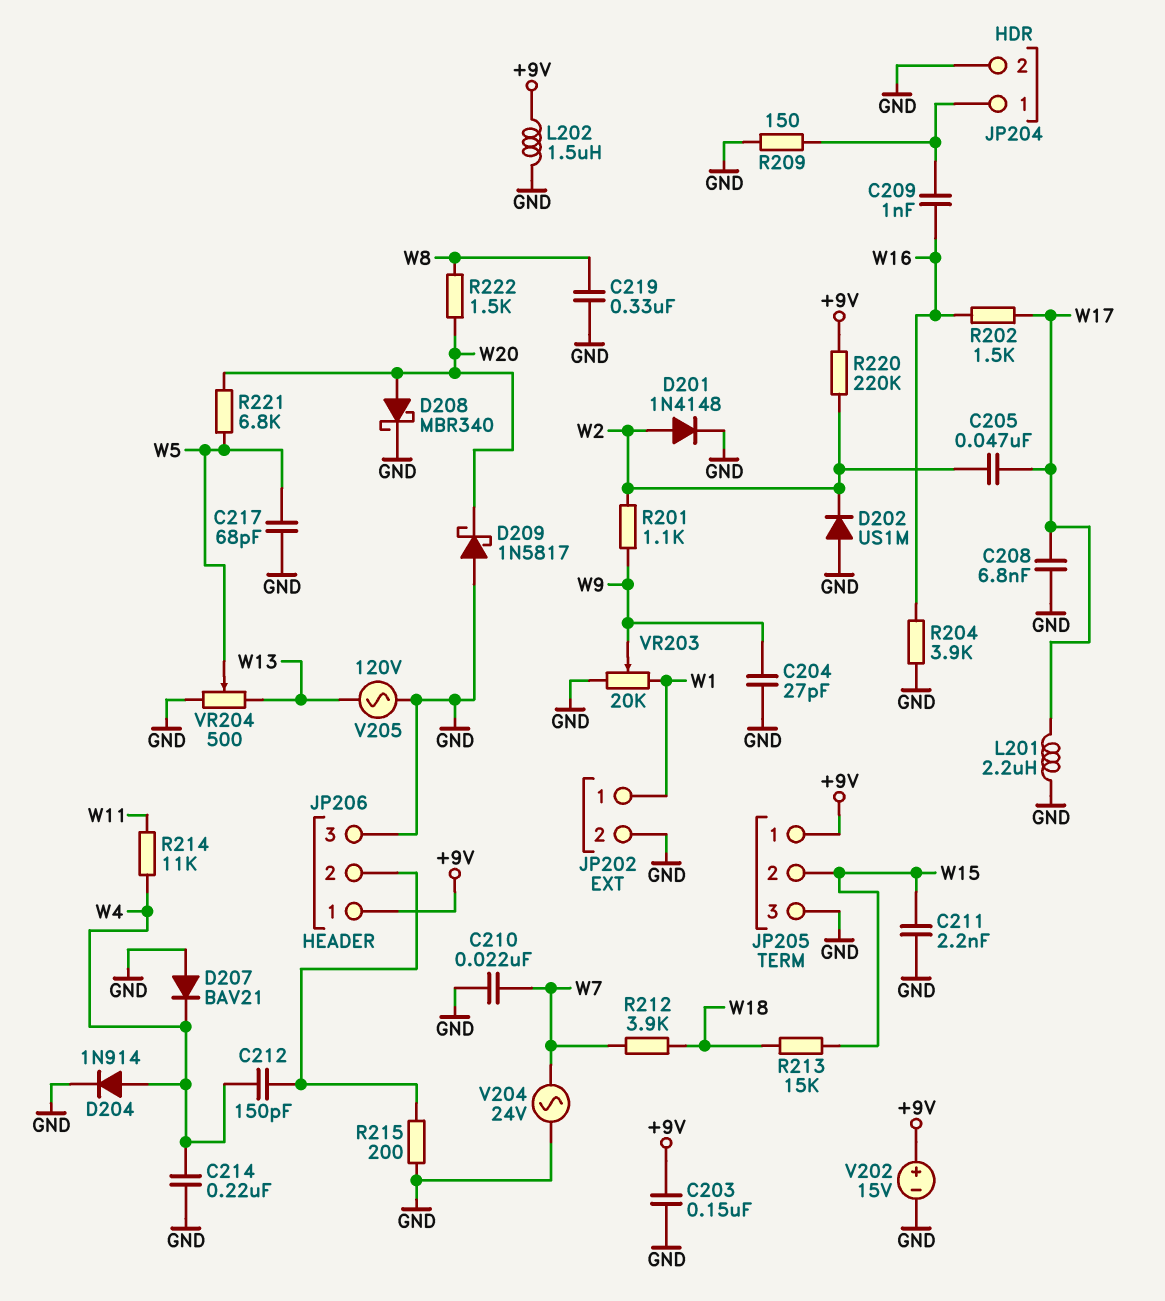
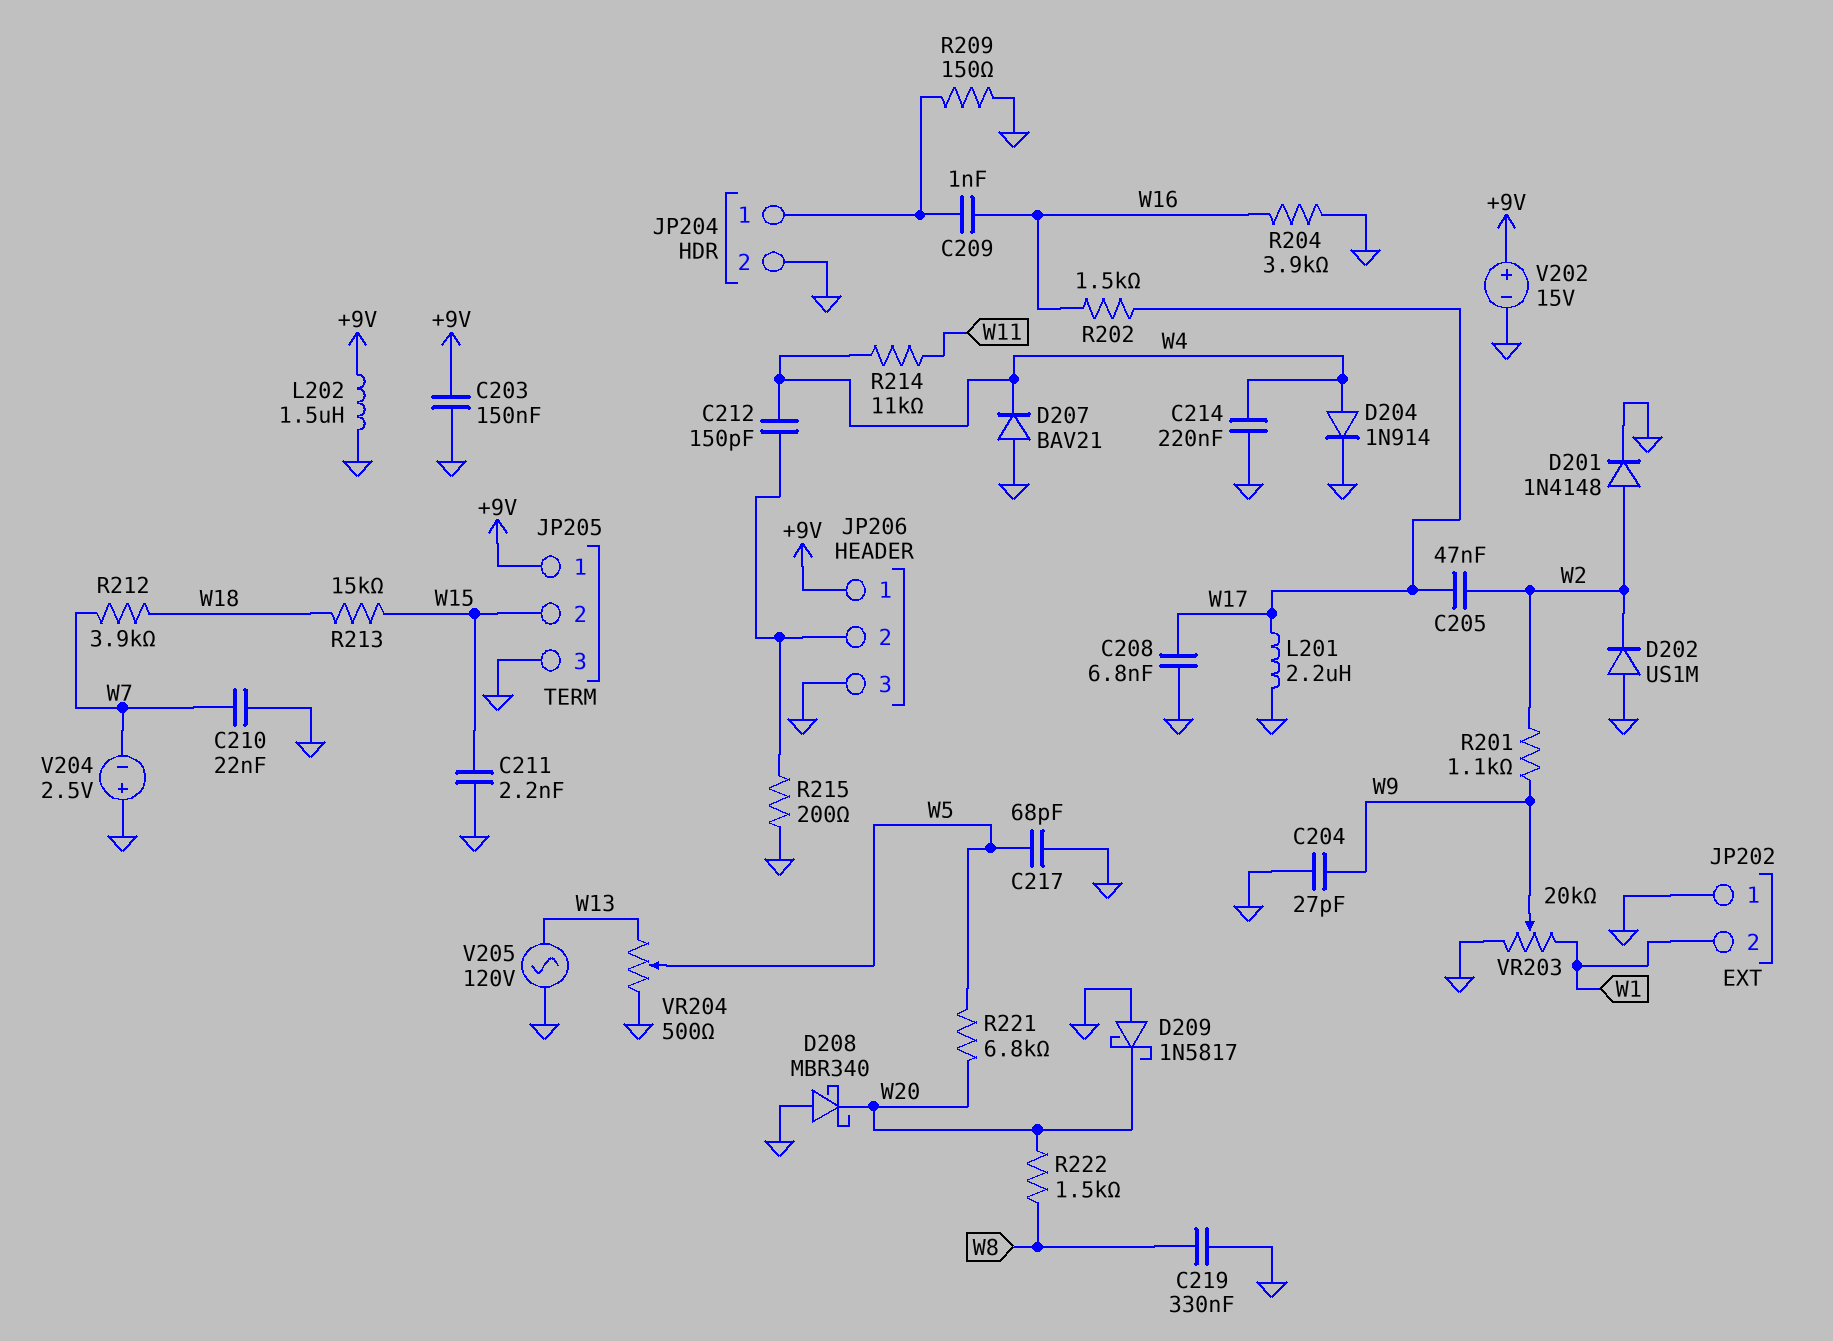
D208: schottky MBR340 (A W20, K GND) -> schottky MBR340 (A GND, K W20)
JP202 pin 1: W1 -> GND
JP202 pin 2: GND -> W1
R220: 220k (+9V, W2) -> none
V204: AC 24V (GND, W7) -> 2.5V (plus GND, minus W7)

